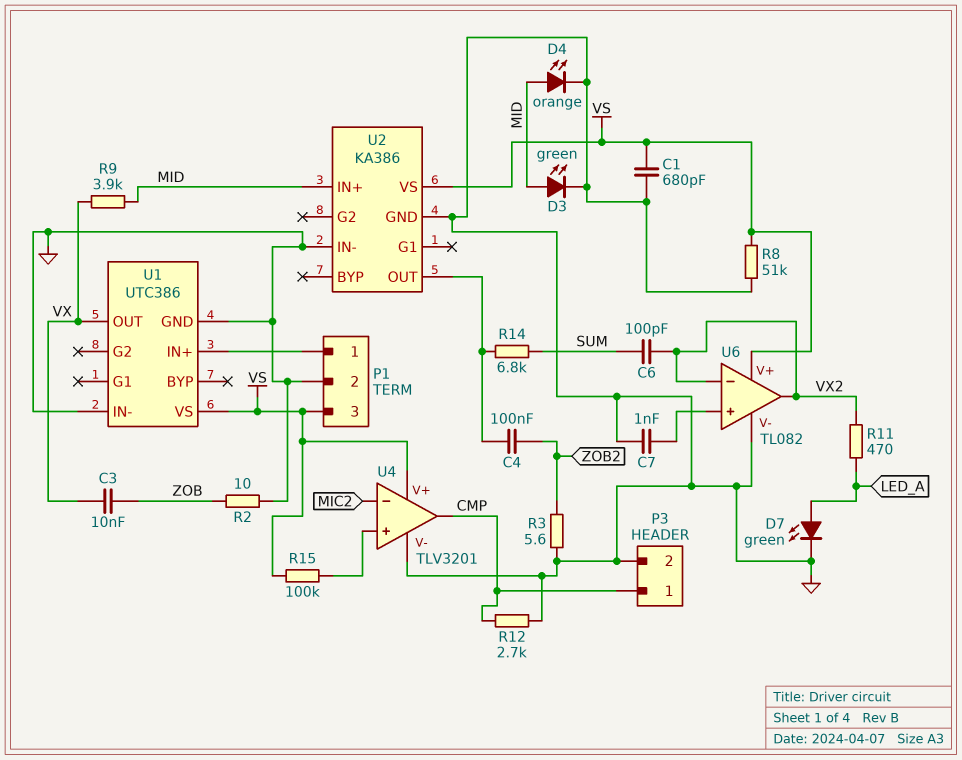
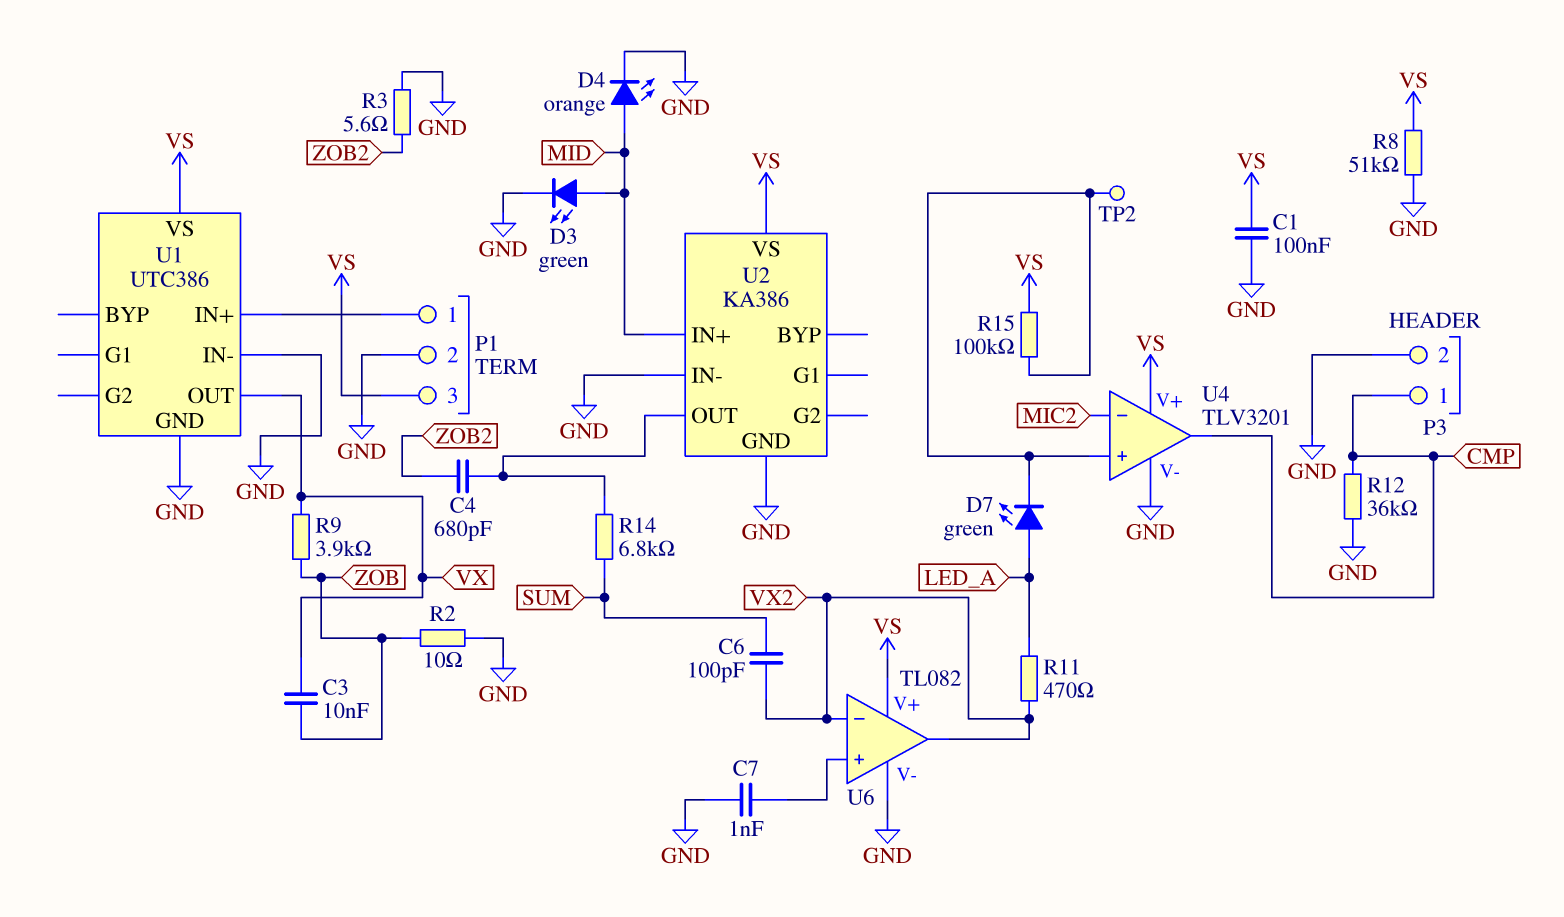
C1: 680pF (GND, VS) -> 100nF (GND, VS)
C4: 100nF (U2/OUT, ZOB2) -> 680pF (U2/OUT, ZOB2)
D7: LED green (A LED_A, K GND) -> LED green (A LED_A, K U4/in+)
R9: 3.9k (MID, VX) -> 3.9k (VX, ZOB)
R12: 2.7k (CMP, GND) -> 36k (CMP, GND)
TP2: none -> test point (U4/in+)

